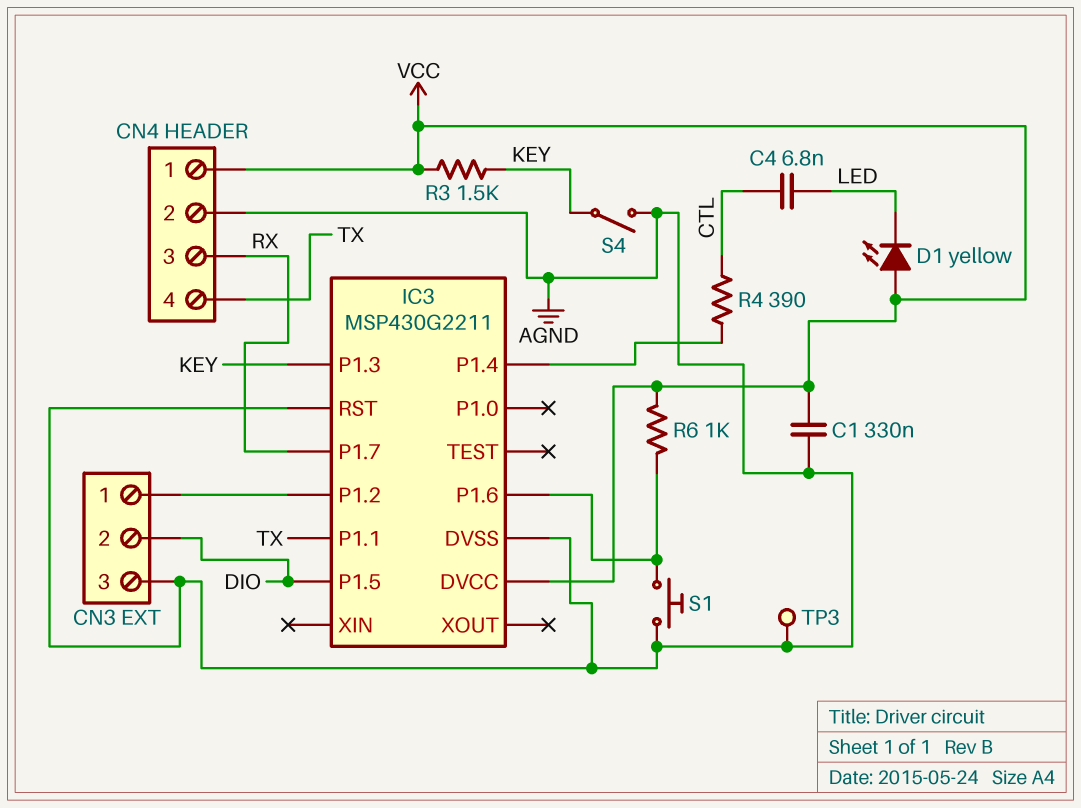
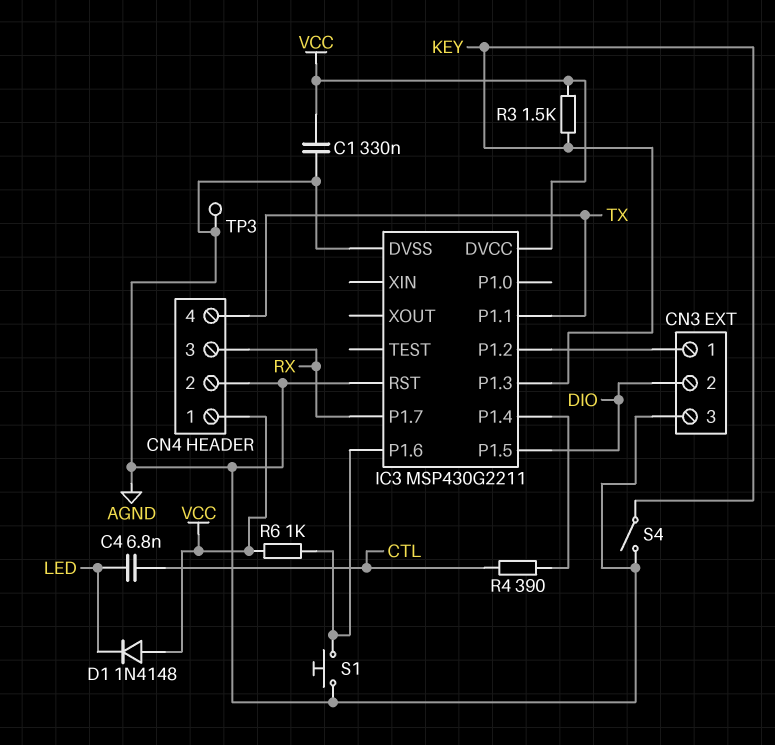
D1: LED yellow (A VCC, K LED) -> diode 1N4148 (A VCC, K LED)

